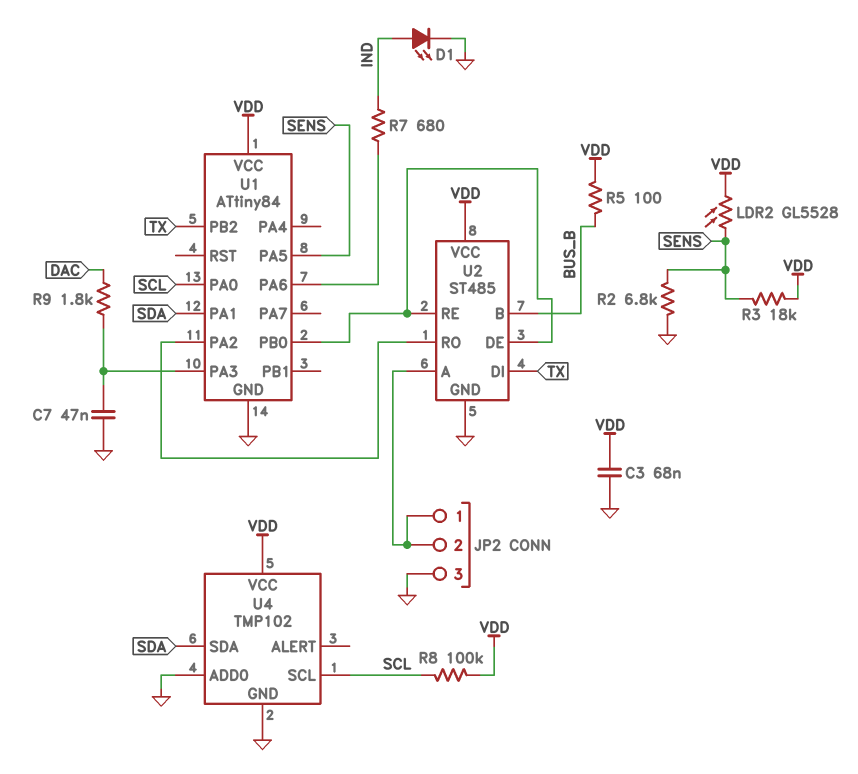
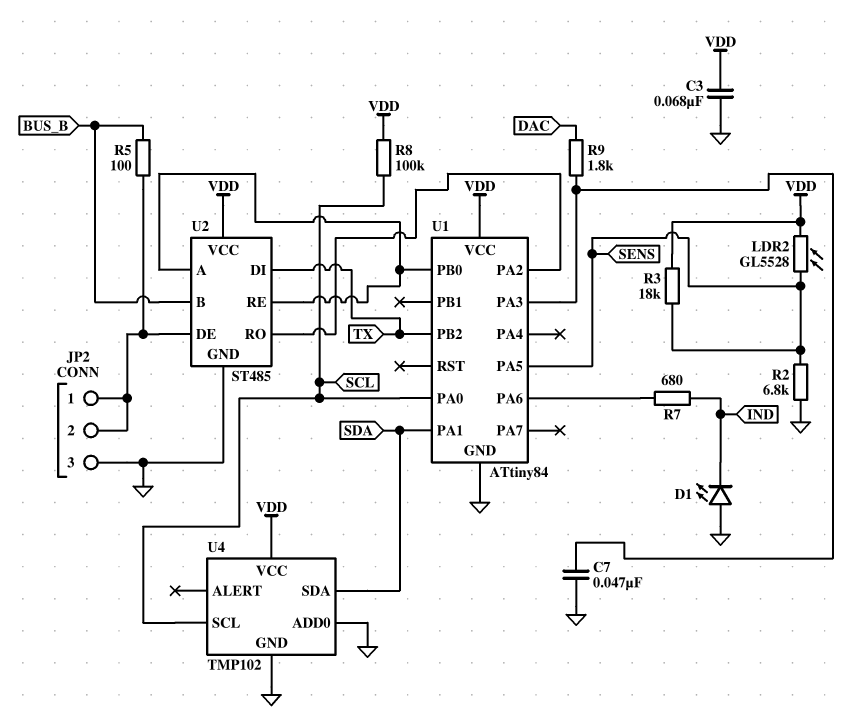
D1: LED (A IND, K GND) -> LED (A GND, K IND)
R5: 100 (BUS_B, VDD) -> 100 (BUS_B, JP2/1)
U2 pin A: JP2/1 -> U1/PB0
U2 pin DE: U1/PB0 -> JP2/1

